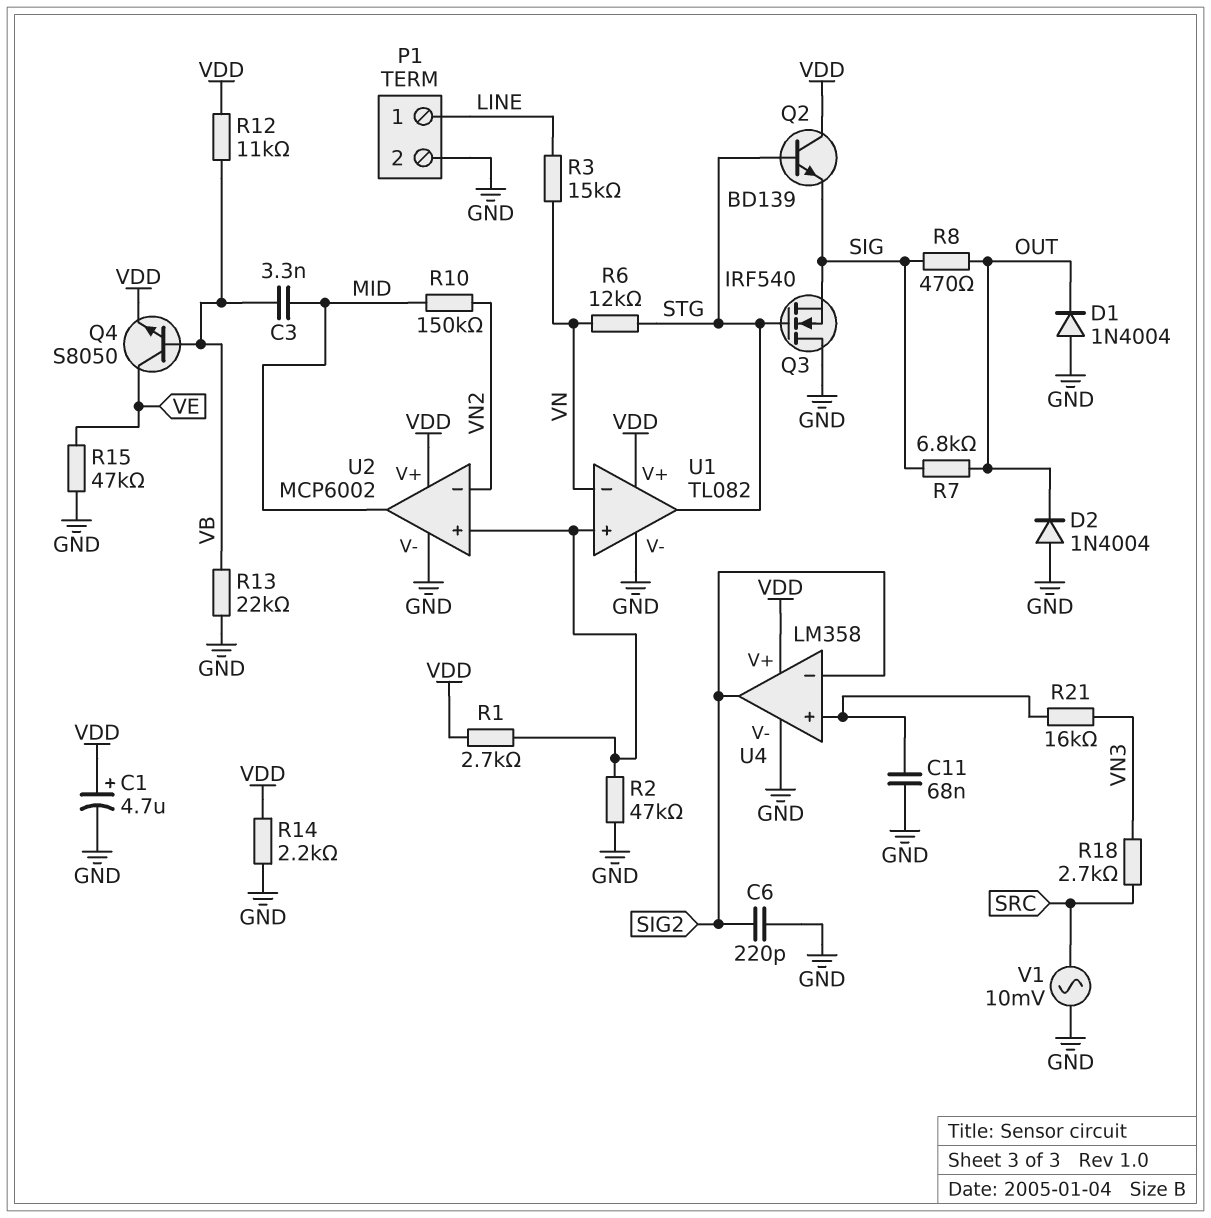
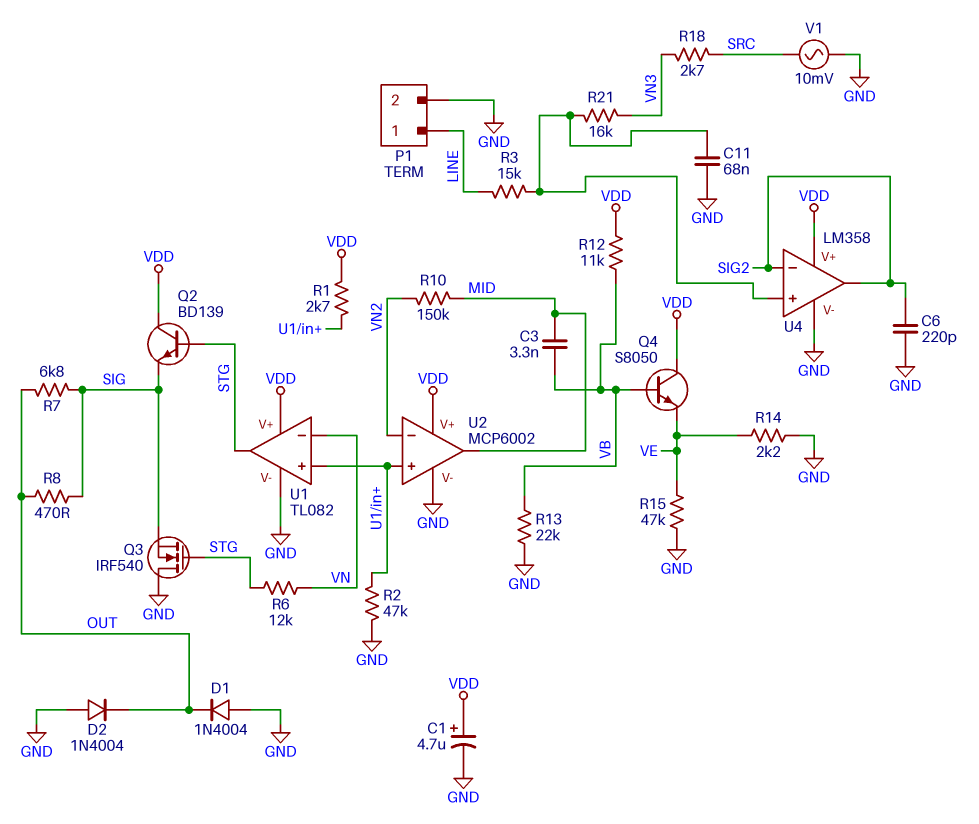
Q4: NPN S8050 (B VB, C VE, E VDD) -> NPN S8050 (B VB, C VDD, E VE)
R3: 15k (LINE, VN) -> 15k (LINE, U4/in+)
R14: 2.2k (GND, VDD) -> 2.2k (GND, VE)

